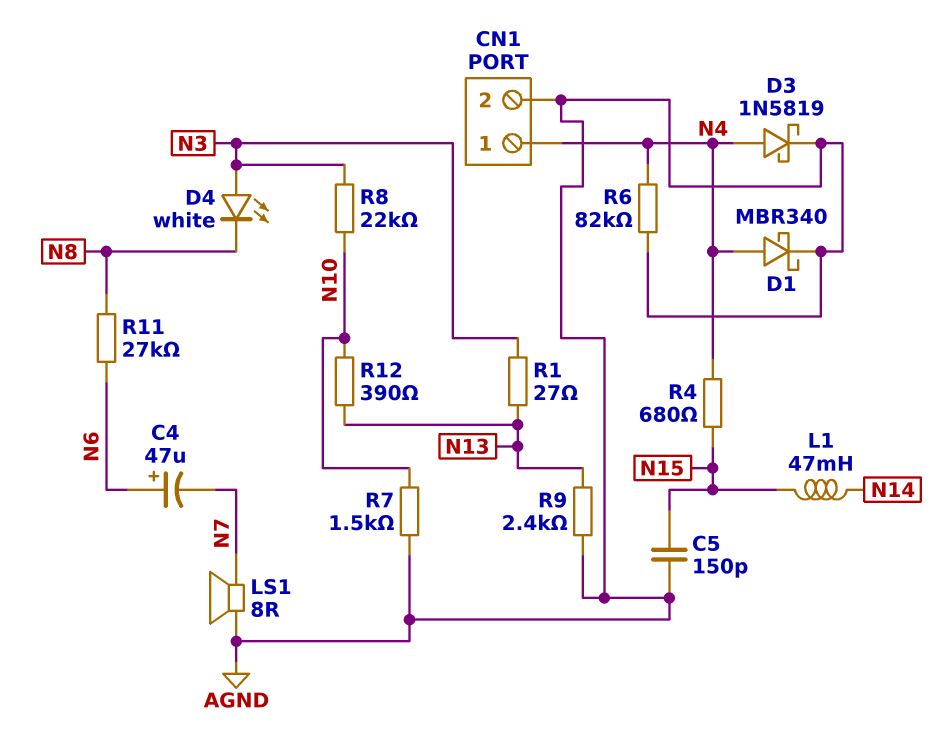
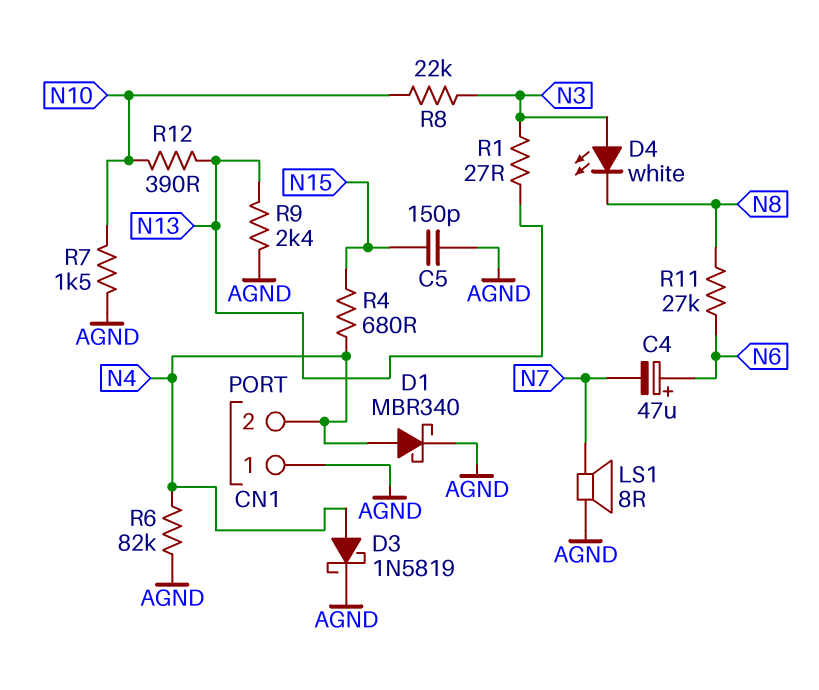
CN1 pin 1: N4 -> AGND
CN1 pin 2: AGND -> N4
L1: 47mH (N14, N15) -> none

